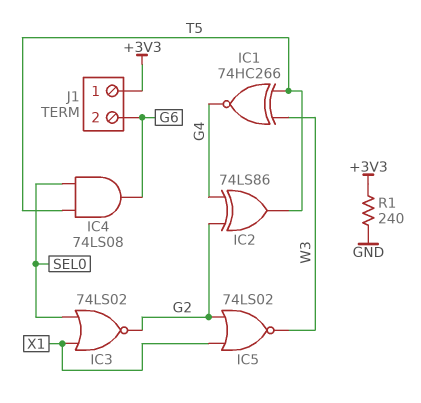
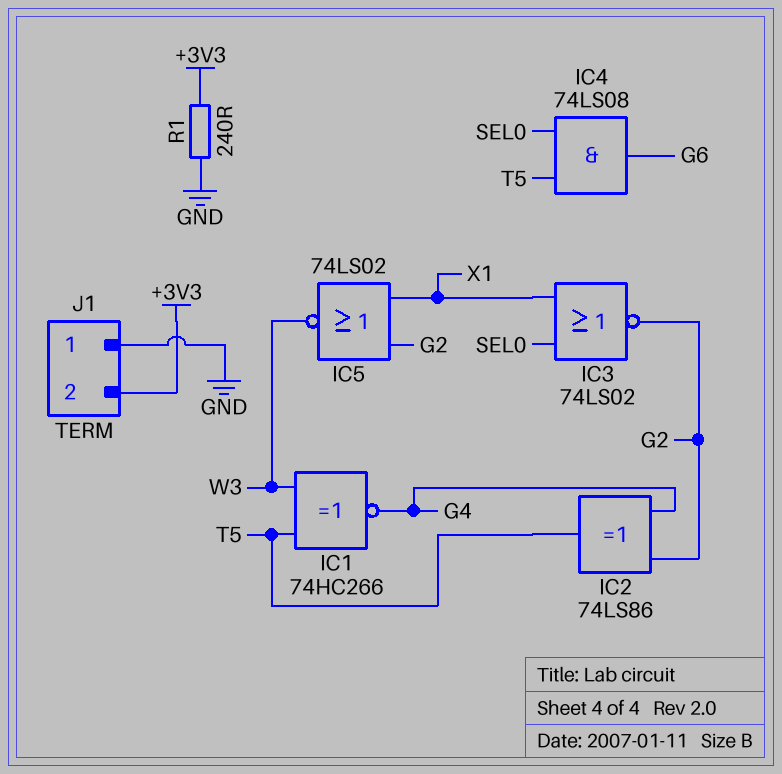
J1 pin 1: +3V3 -> GND
J1 pin 2: G6 -> +3V3

